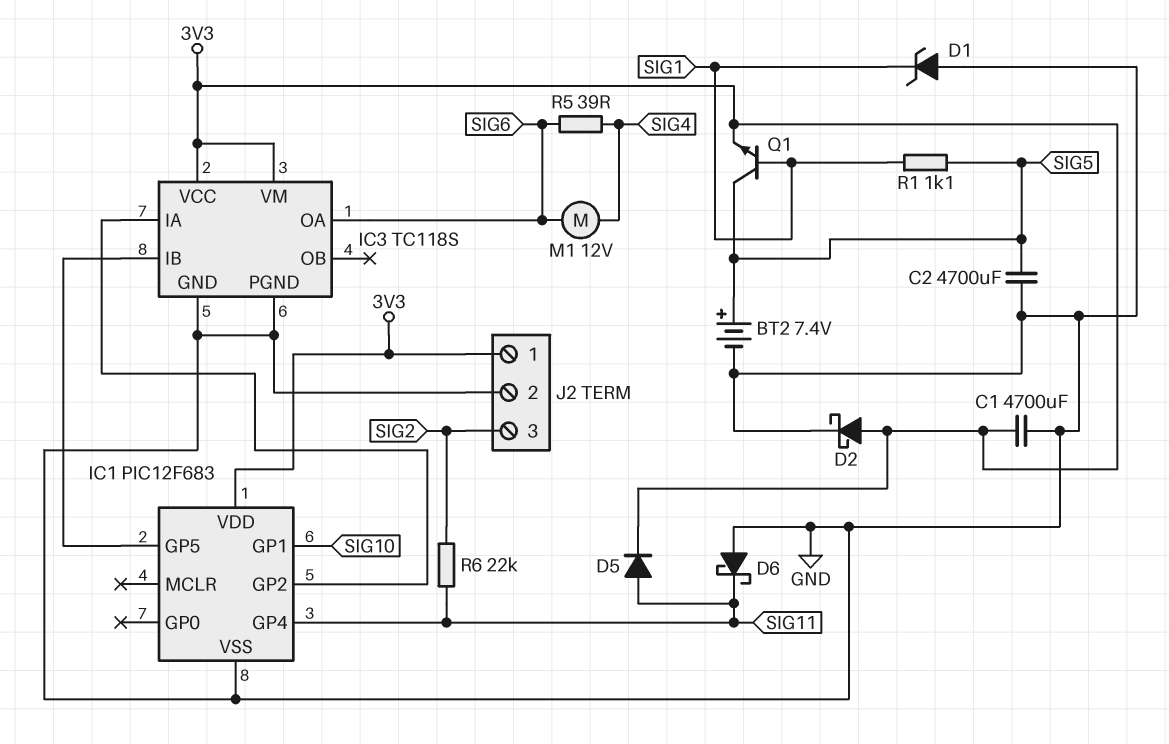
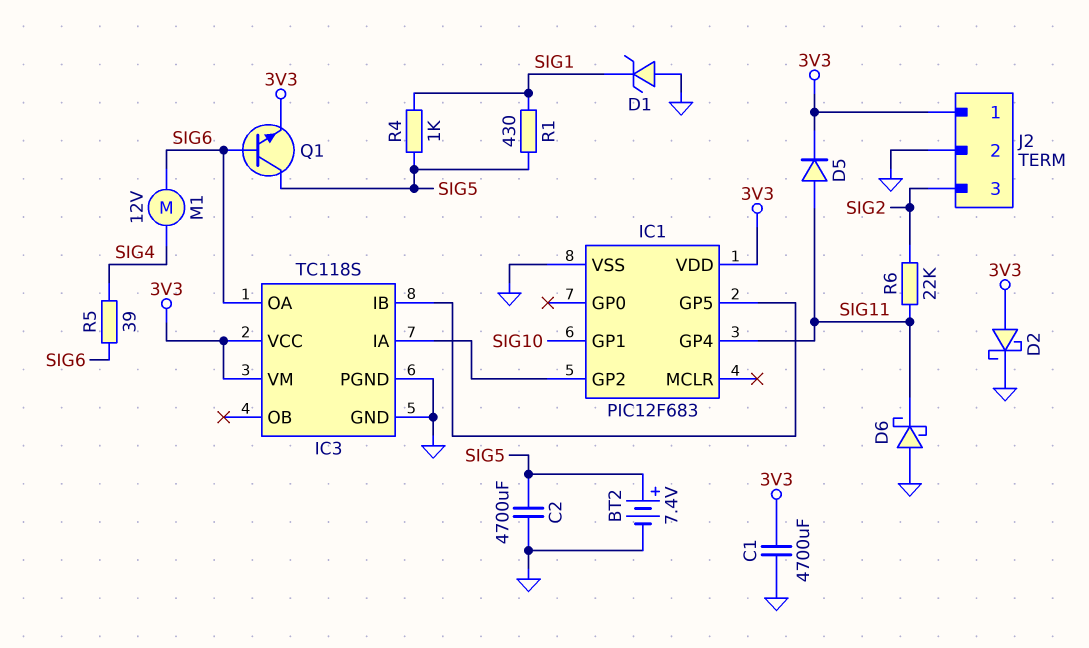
Q1: NPN (B SIG1, C SIG5, E 3V3) -> NPN (B SIG6, C SIG5, E 3V3)
R1: 1.1k (SIG1, SIG5) -> 430 (SIG1, SIG5)
R4: none -> 1k (SIG1, SIG5)

